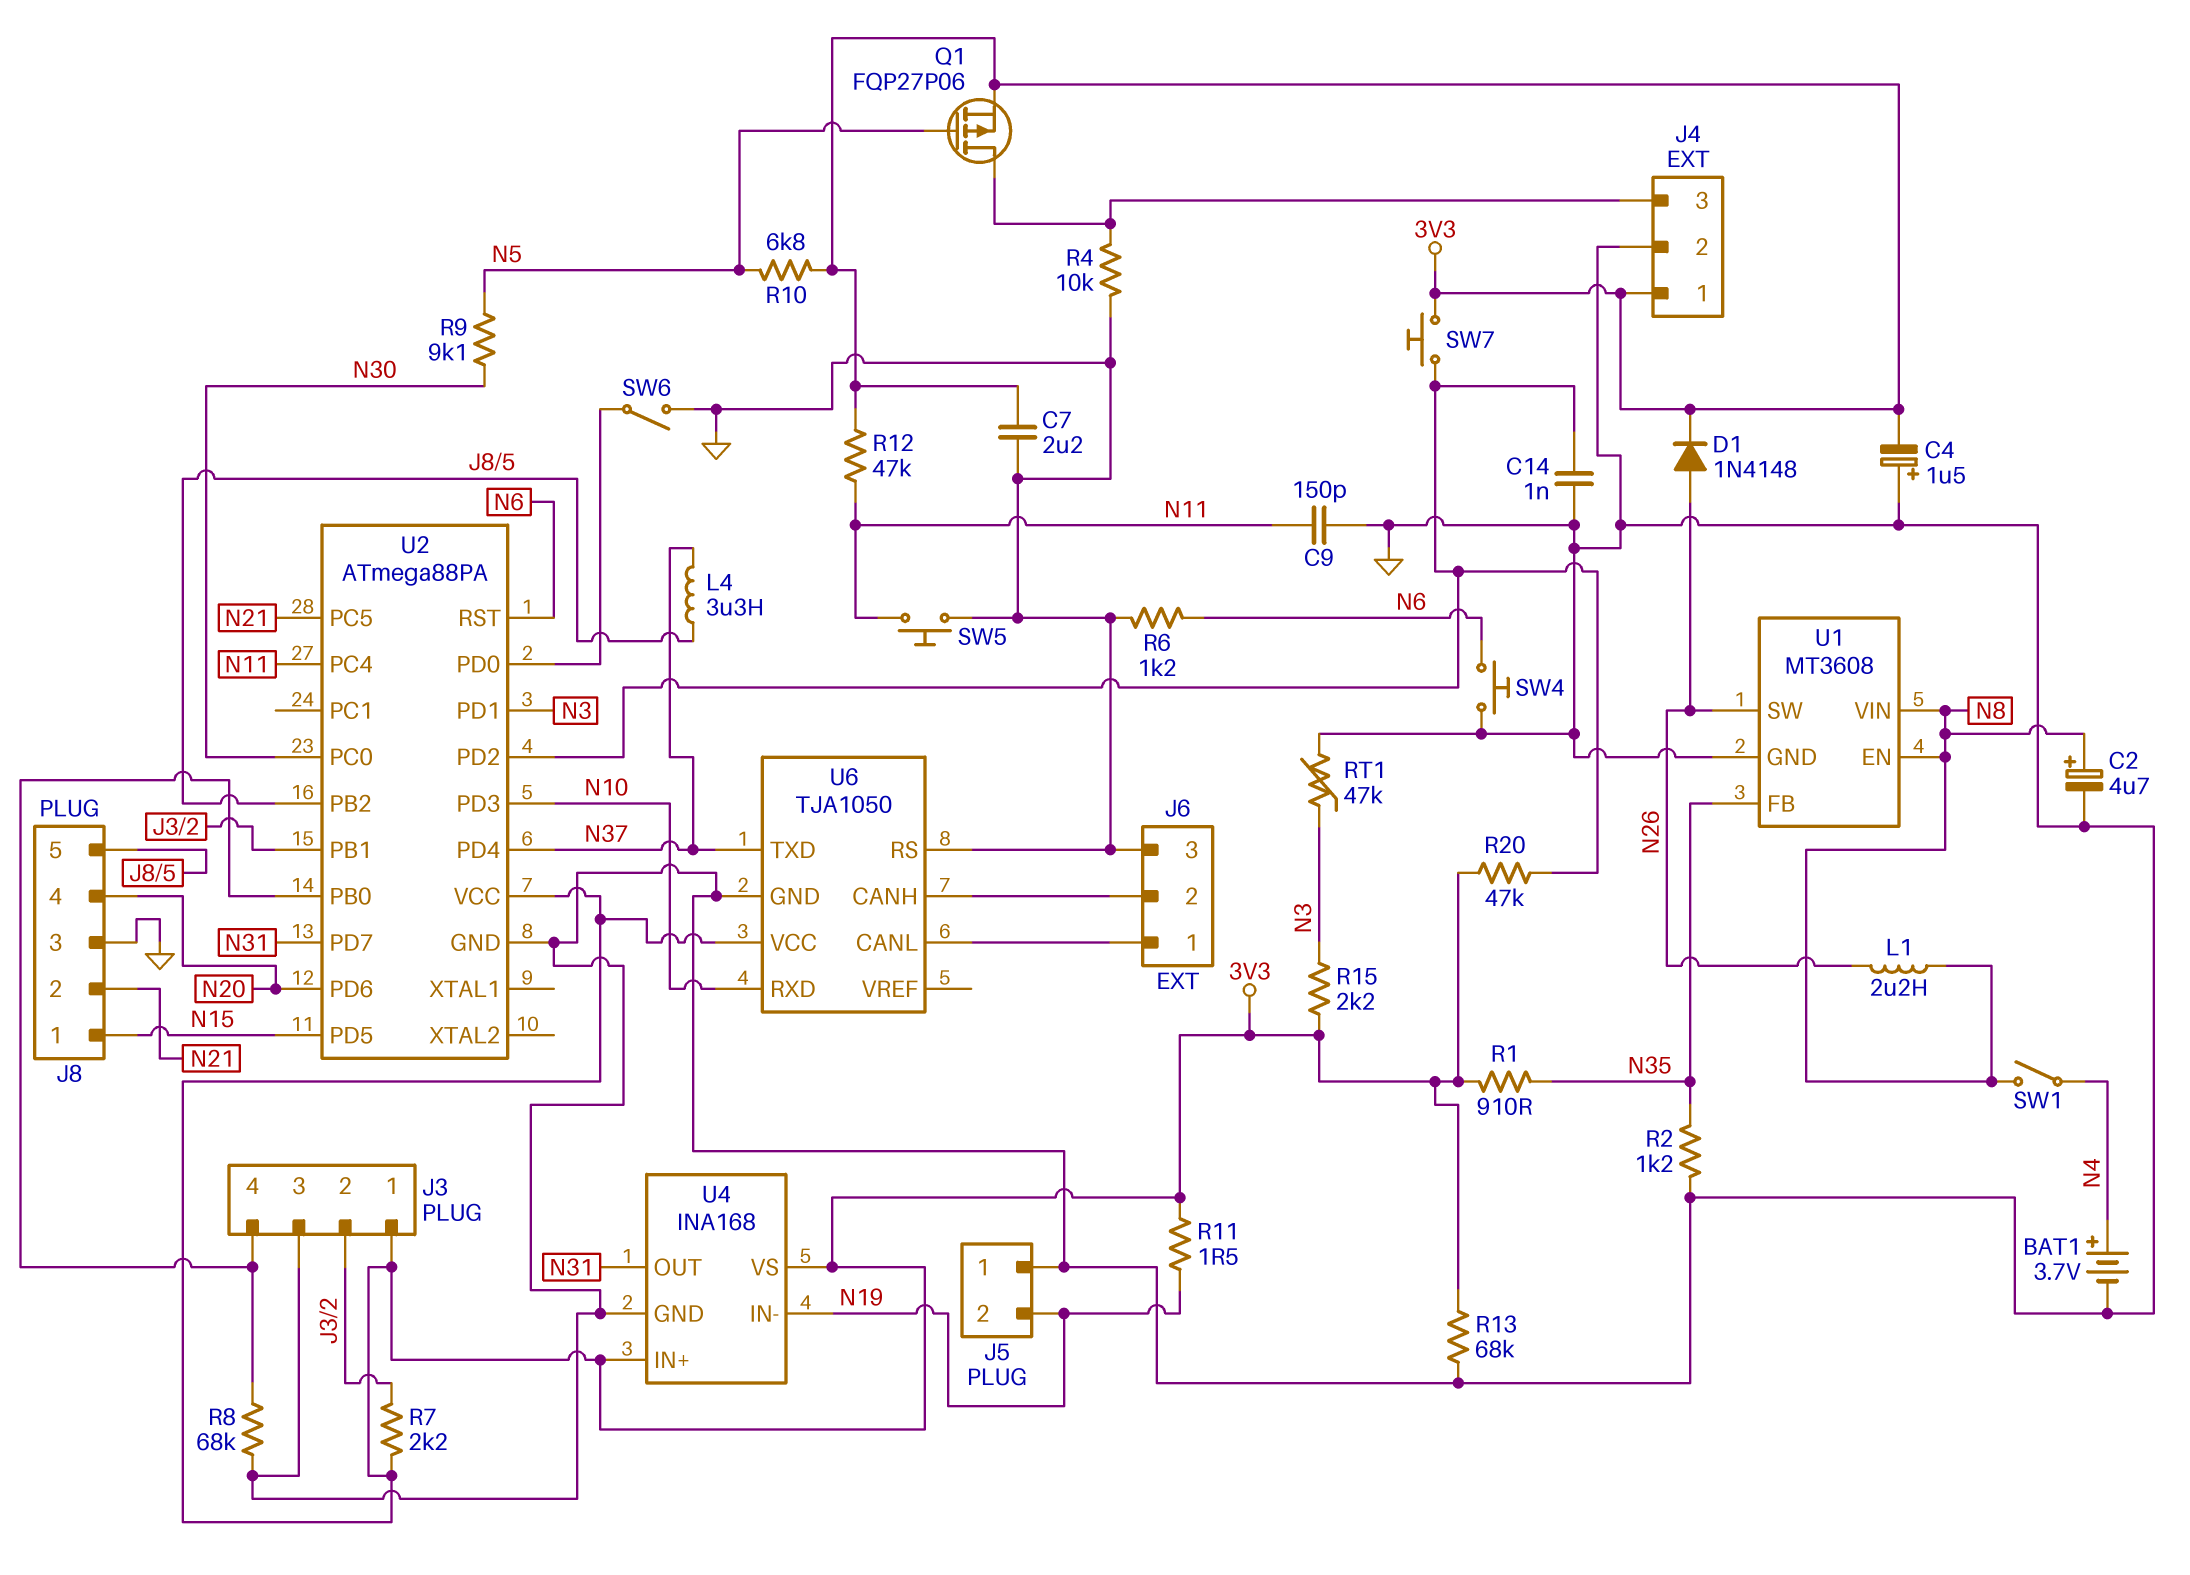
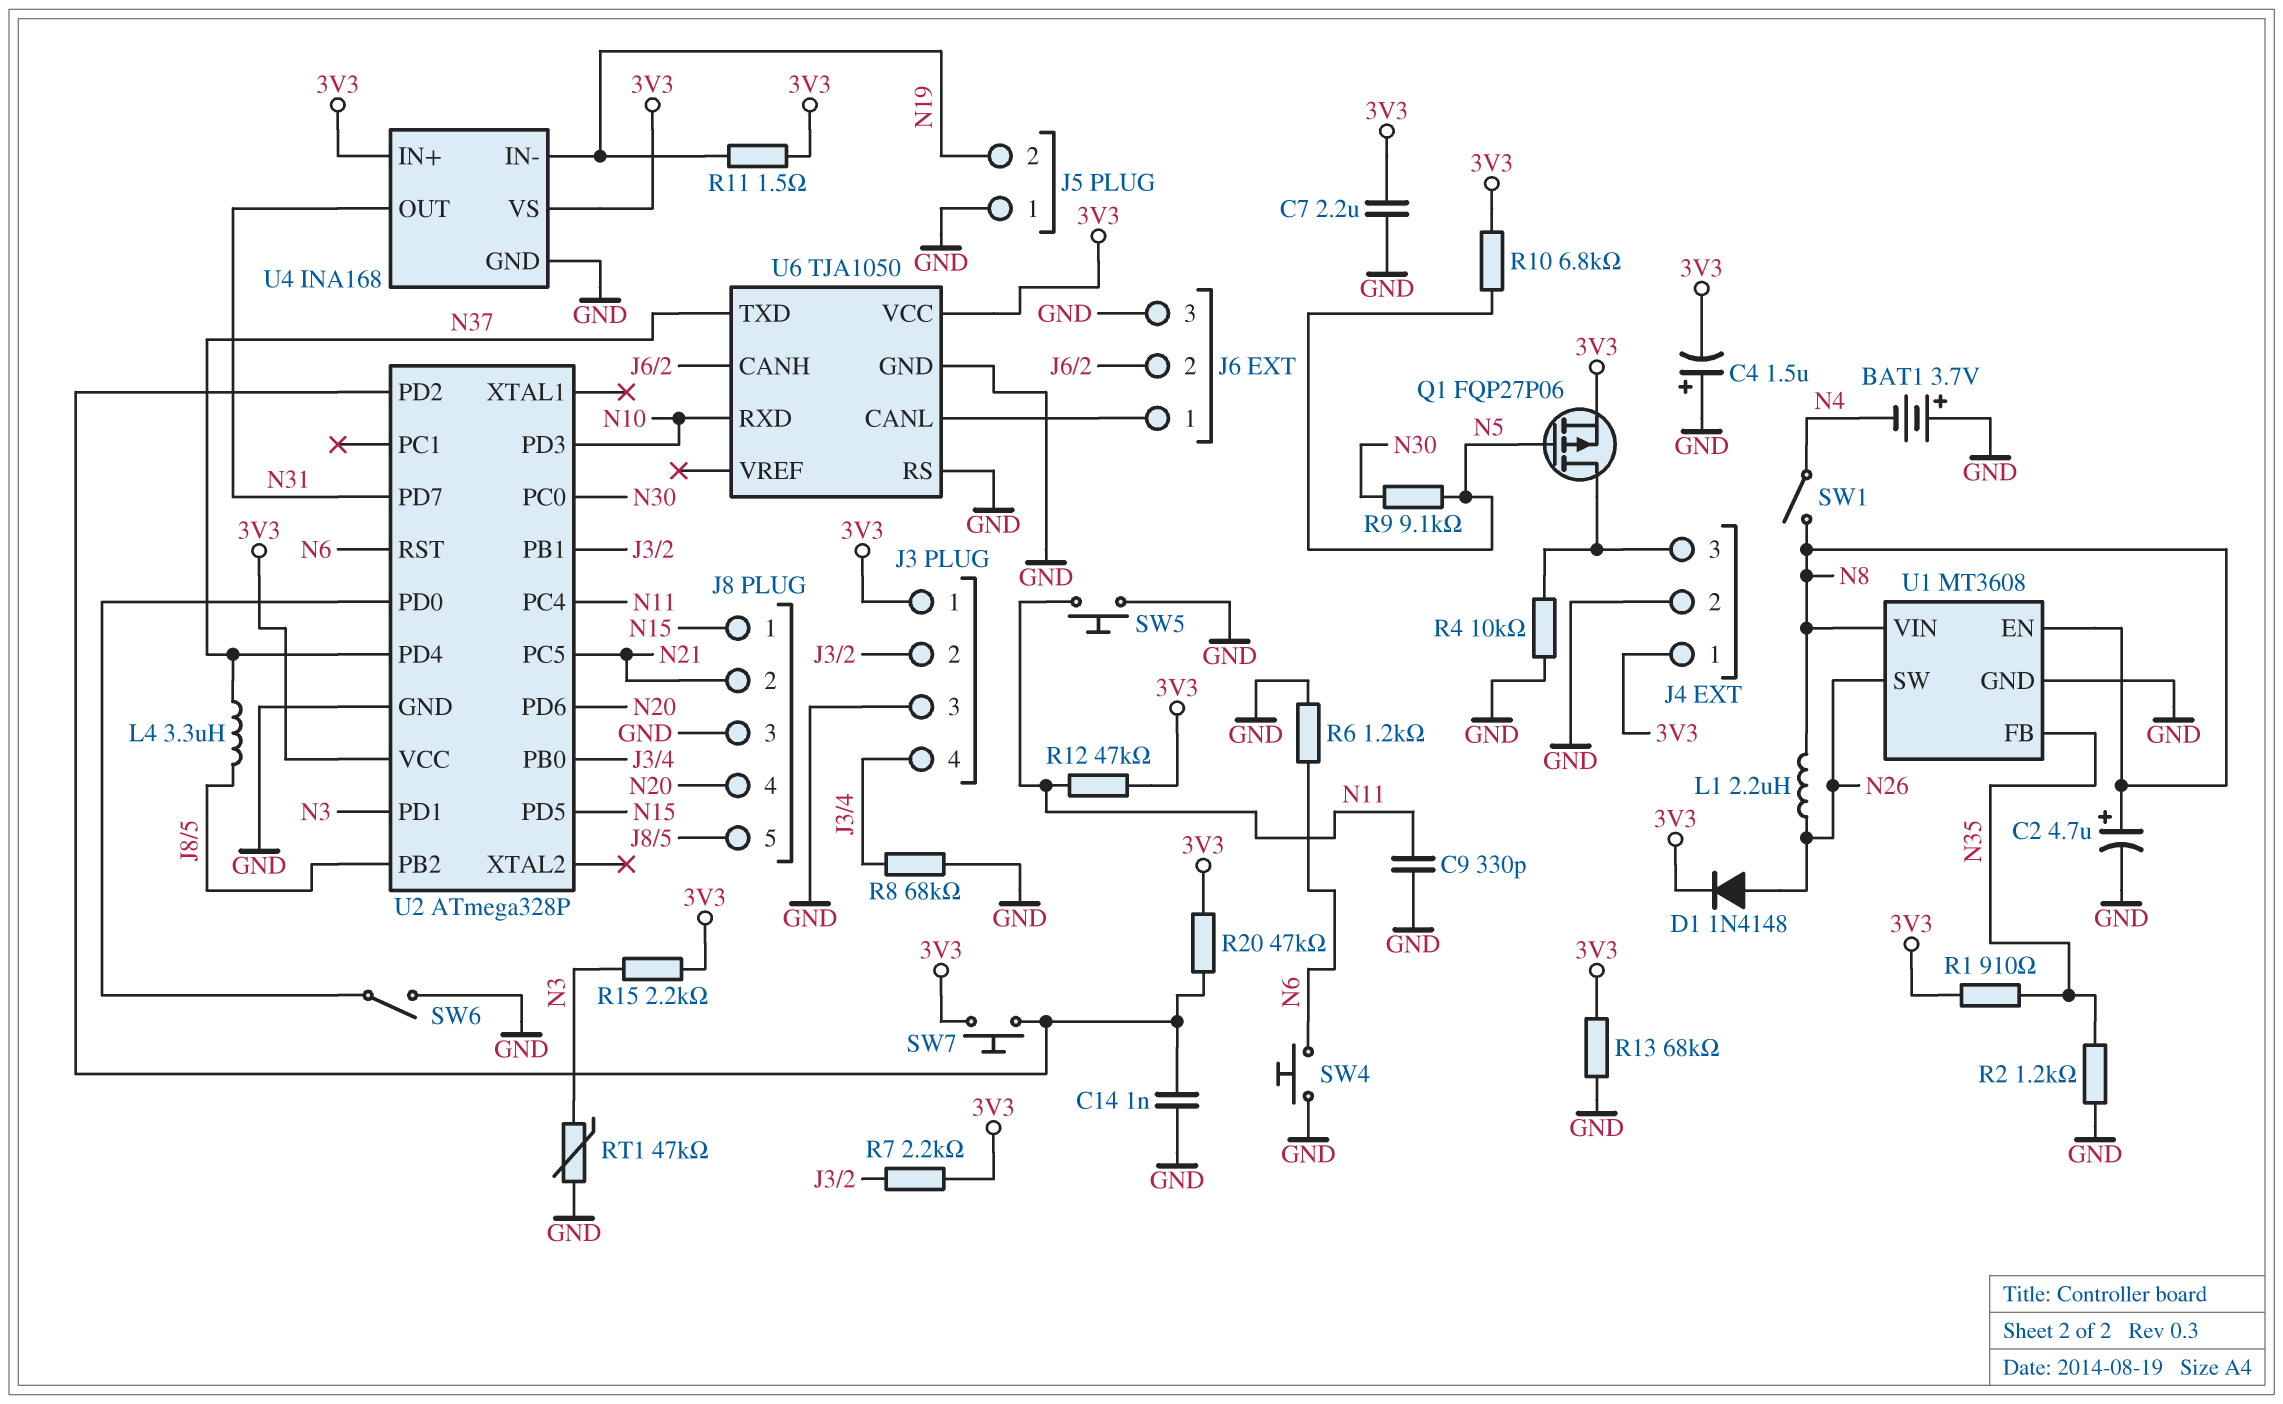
BAT1: 3.7V (plus N4, minus GND) -> 3.7V (plus GND, minus N4)
C9: 150pF (GND, N11) -> 330pF (GND, N11)
U2: ATmega88PA -> ATmega328P

